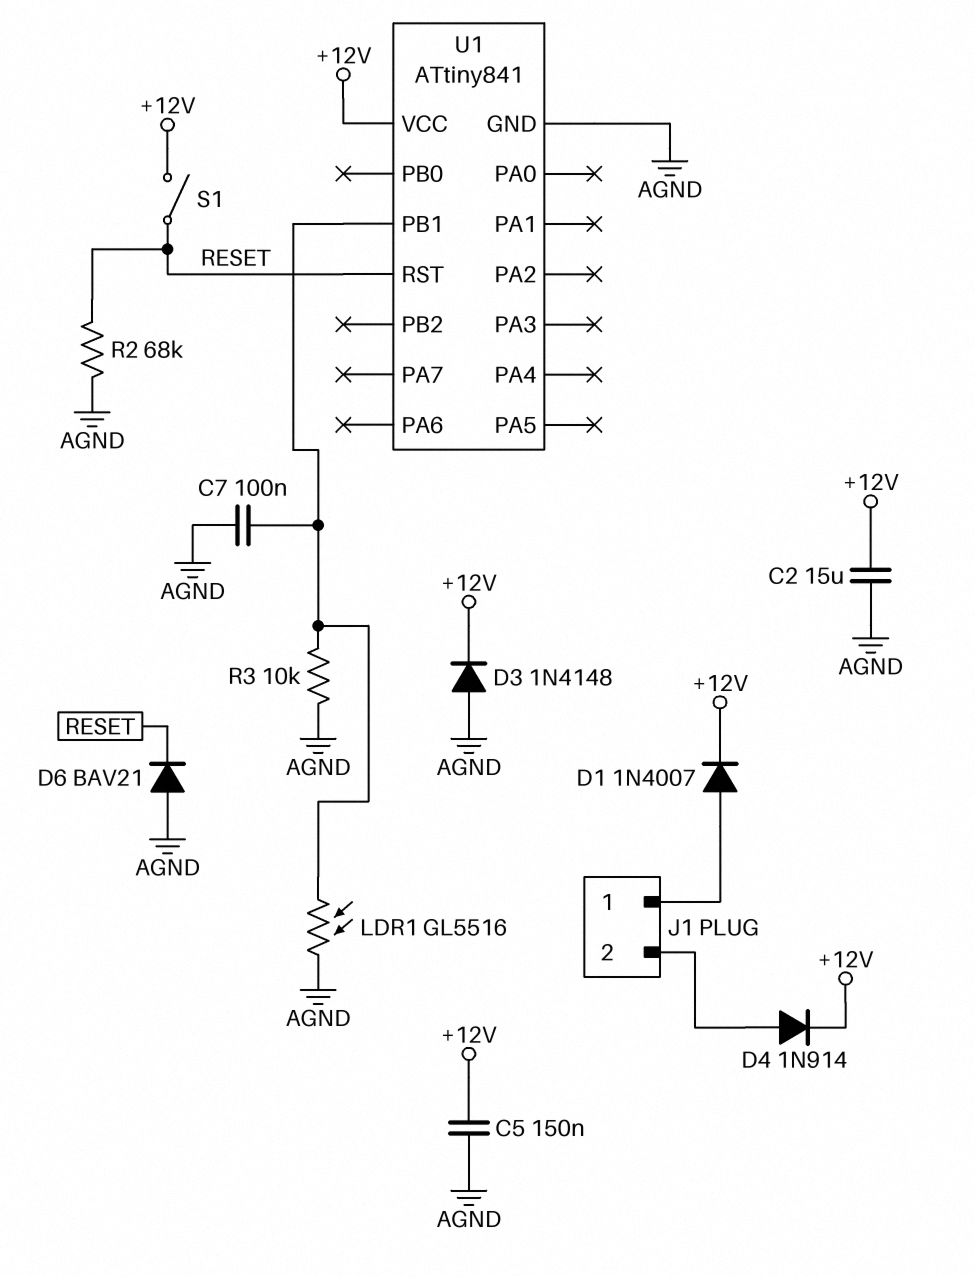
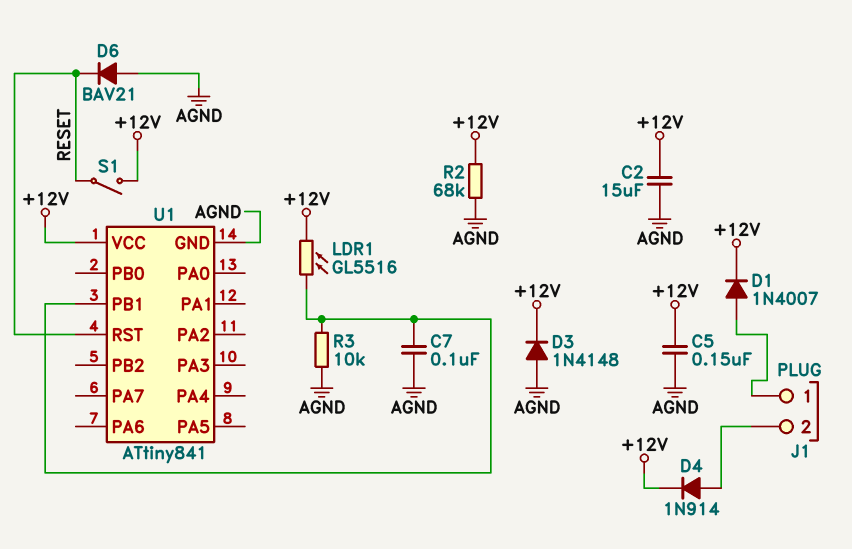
LDR1: GL5516 (AGND, U1/PB1) -> GL5516 (+12V, U1/PB1)
R2: 68k (AGND, RESET) -> 68k (+12V, AGND)

